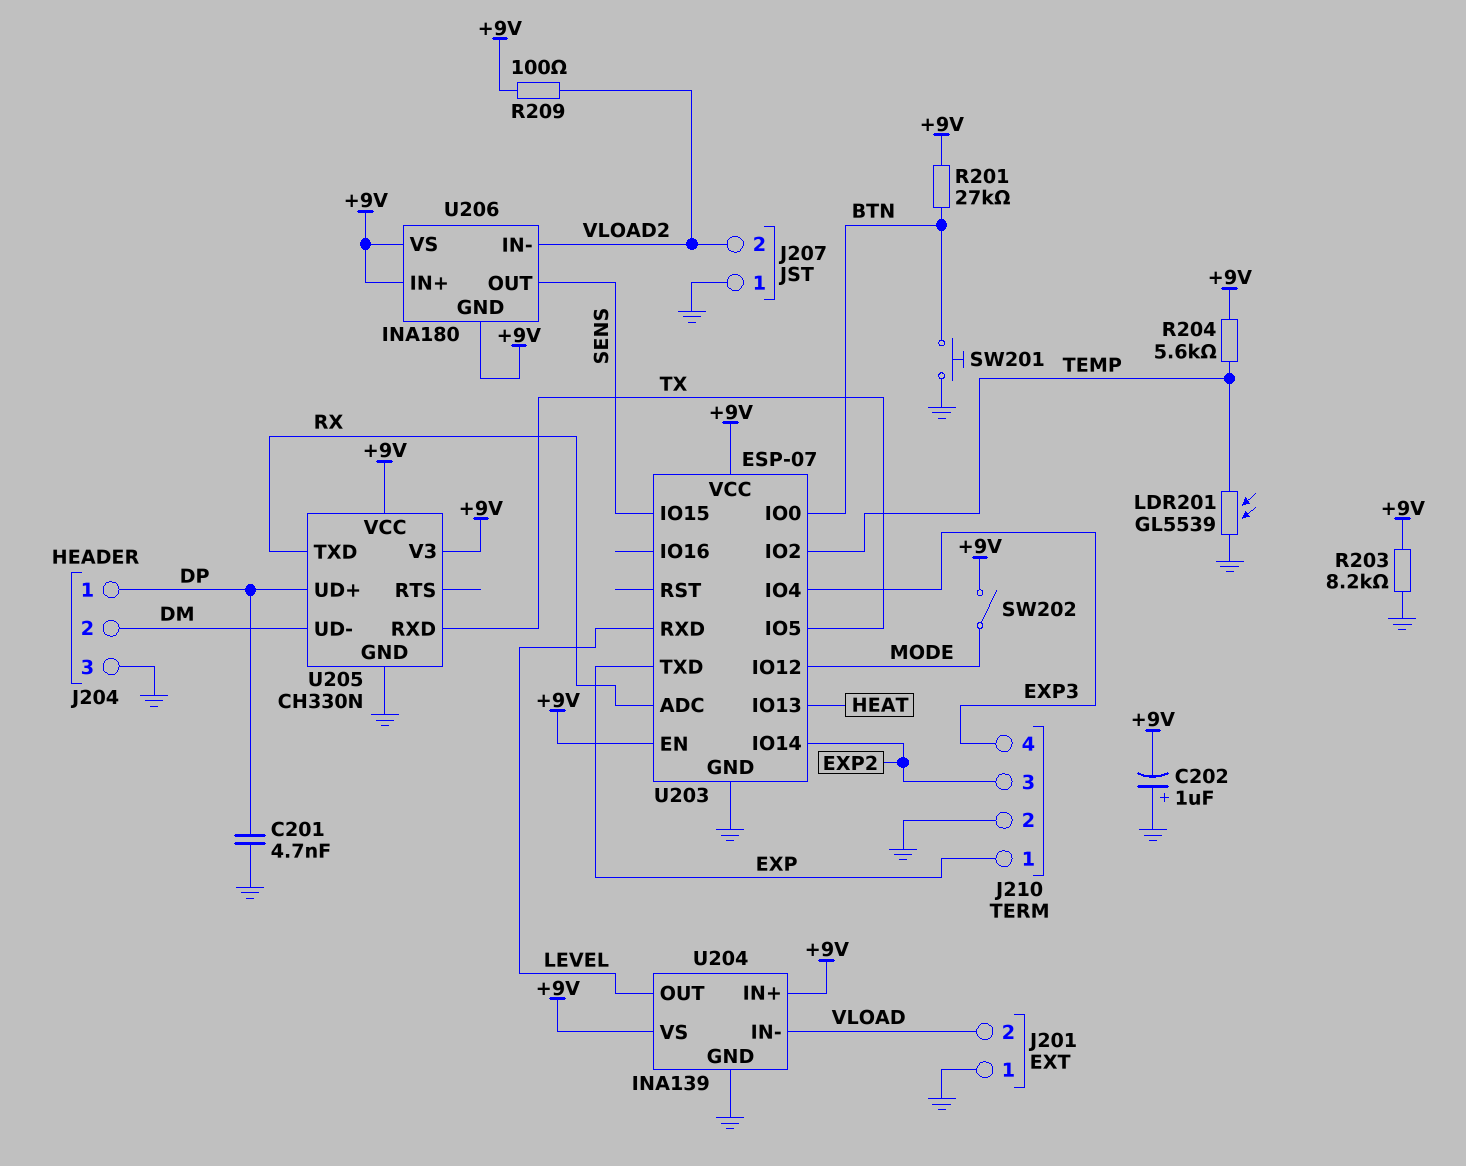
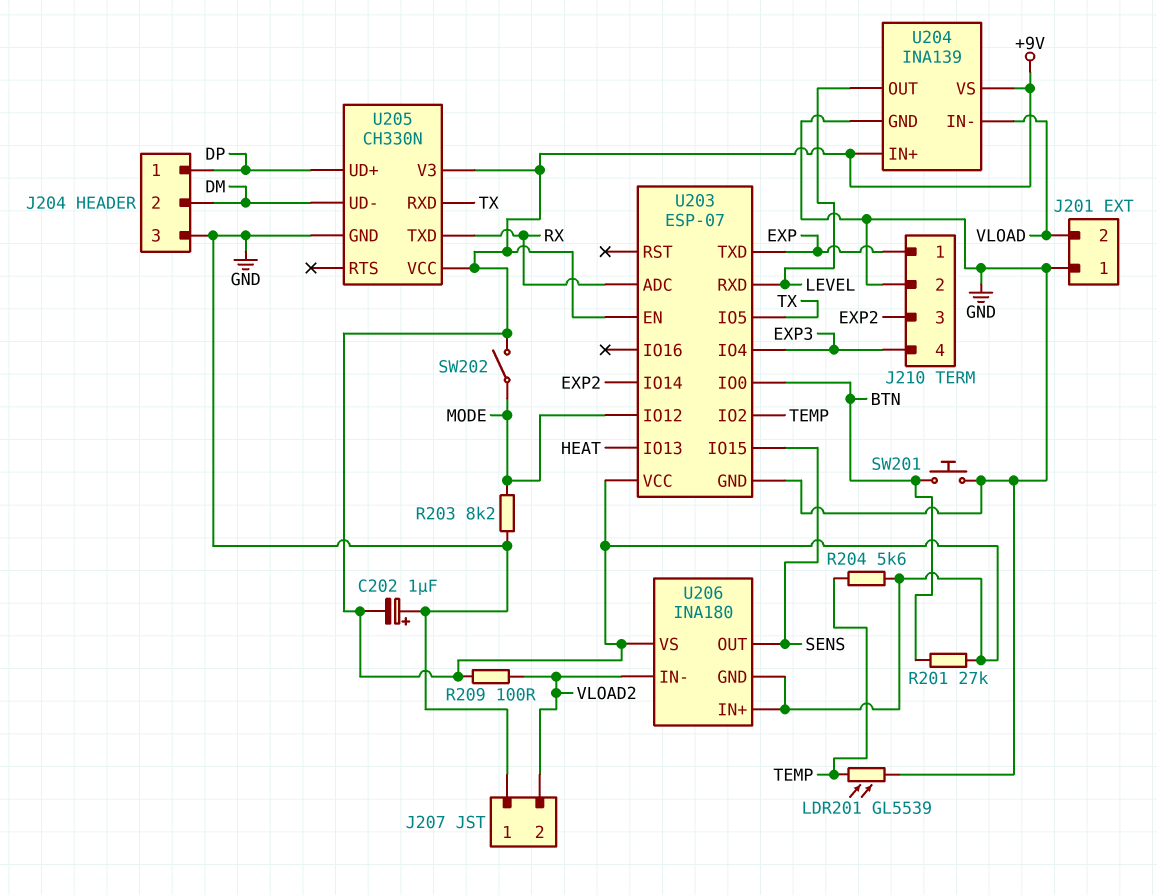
C201: 4.7nF (DP, GND) -> none
R203: 8.2k (+9V, GND) -> 8.2k (GND, MODE)

